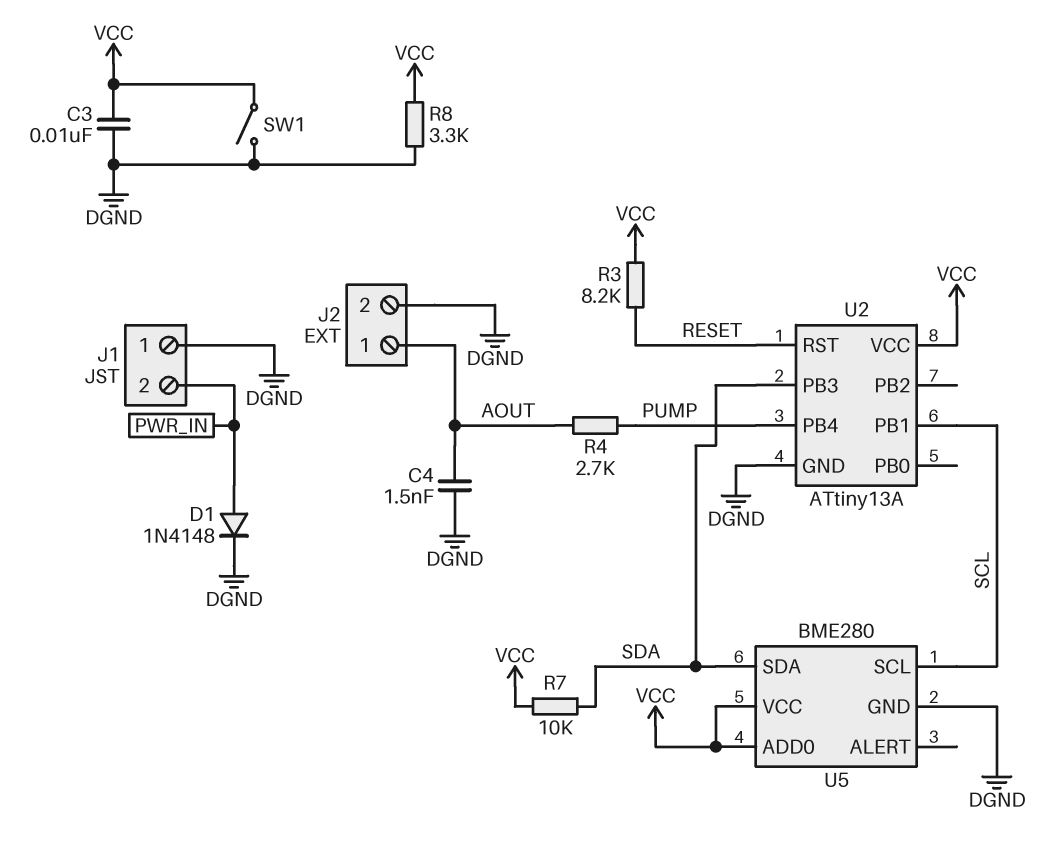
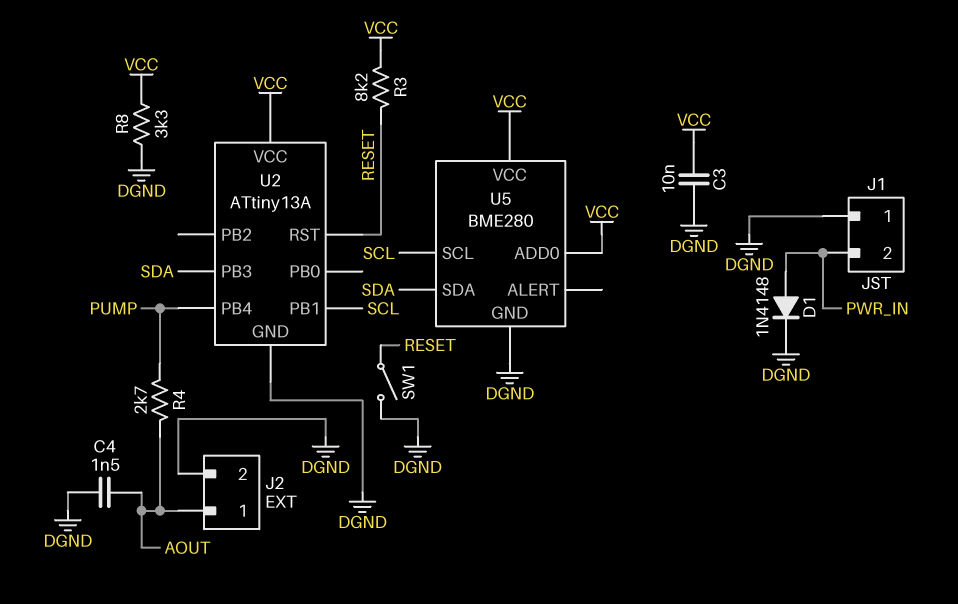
R7: 10k (SDA, VCC) -> none
SW1: switch (DGND, VCC) -> switch (DGND, RESET)

